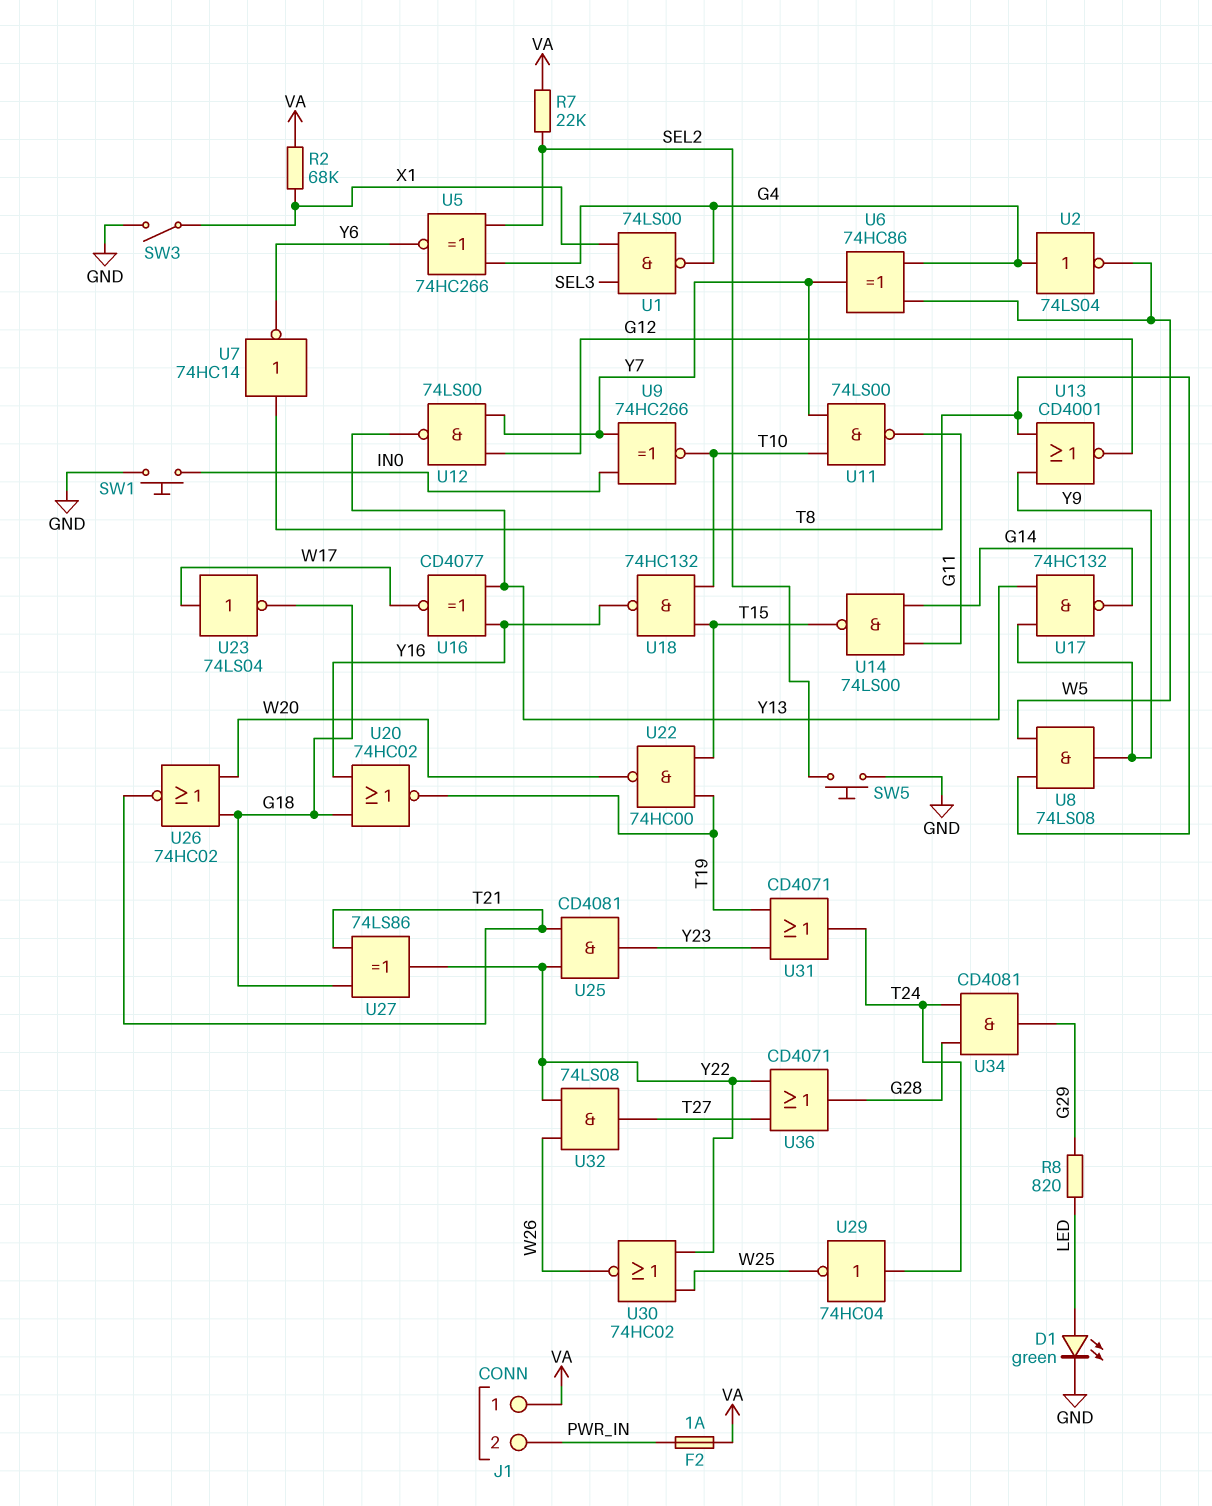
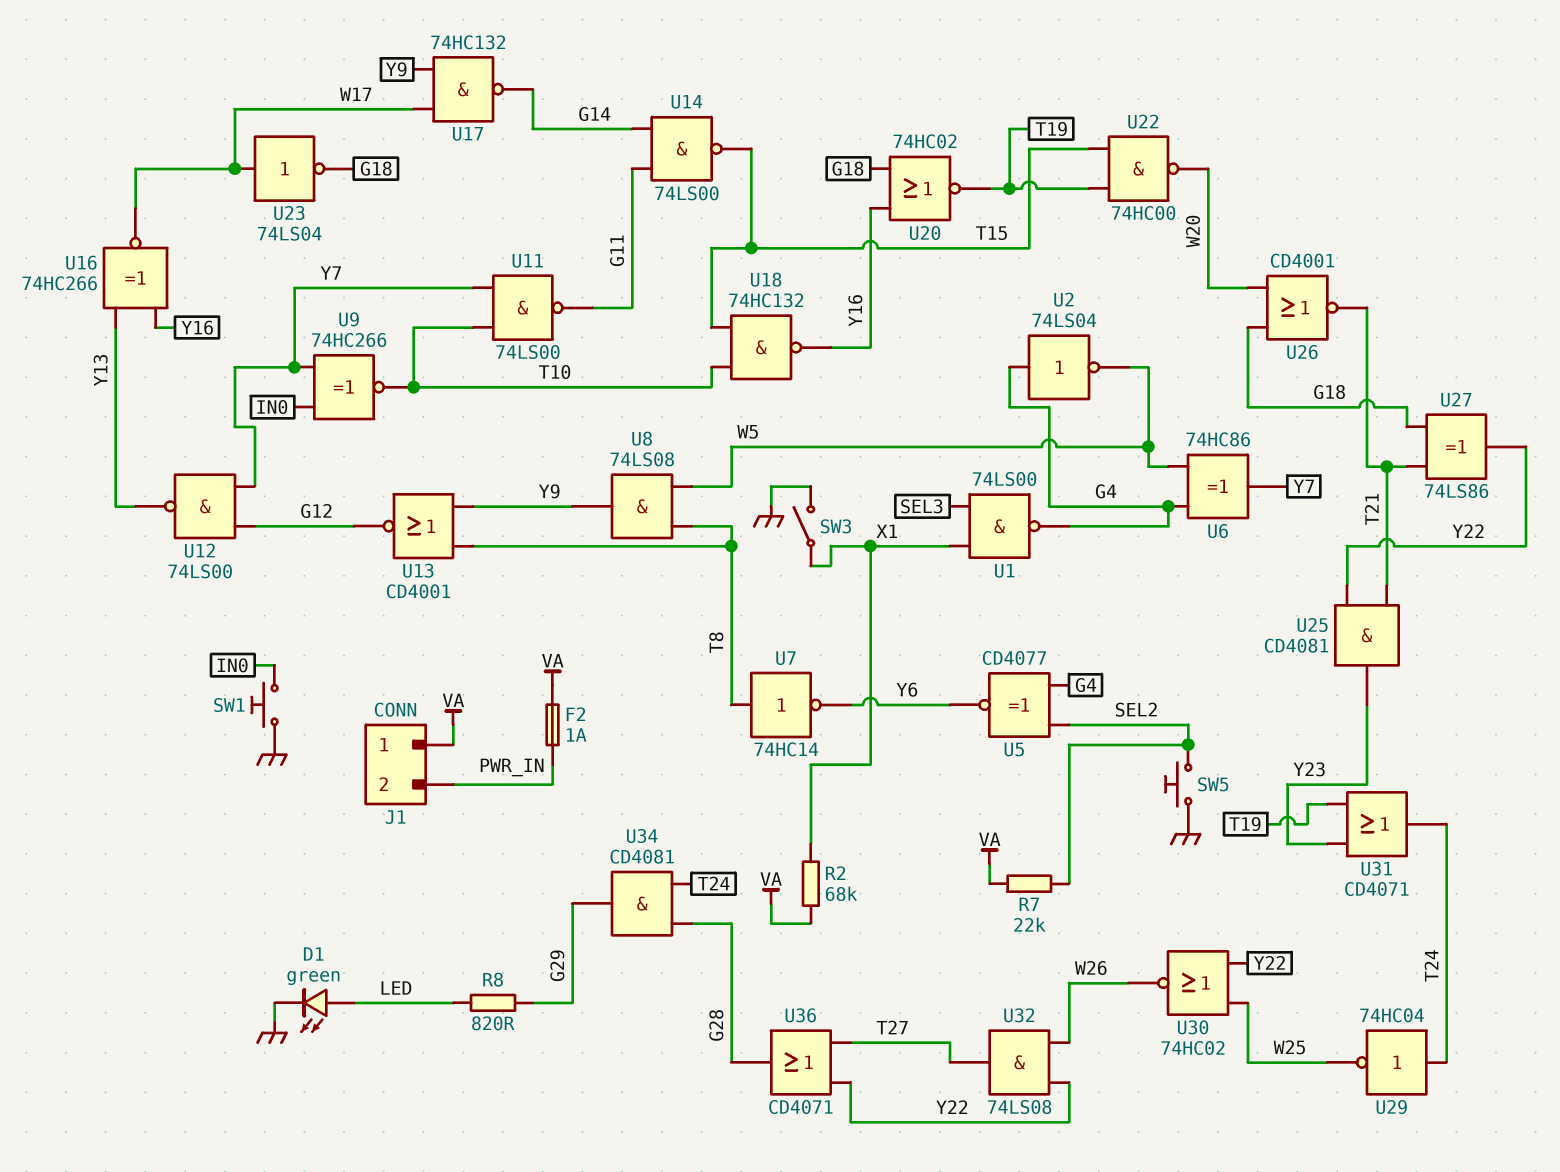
U5: XNOR 74HC266 (in G4, in SEL2, out Y6) -> XNOR CD4077 (in G4, in SEL2, out Y6)
U16: XNOR CD4077 (in Y13, in Y16, out W17) -> XNOR 74HC266 (in Y13, in Y16, out W17)
U17: NAND 74HC132 (in Y9, in Y13, out G14) -> NAND 74HC132 (in W17, in Y9, out G14)
U26: NOR 74HC02 (in G18, in W20, out T21) -> NOR CD4001 (in G18, in W20, out T21)

